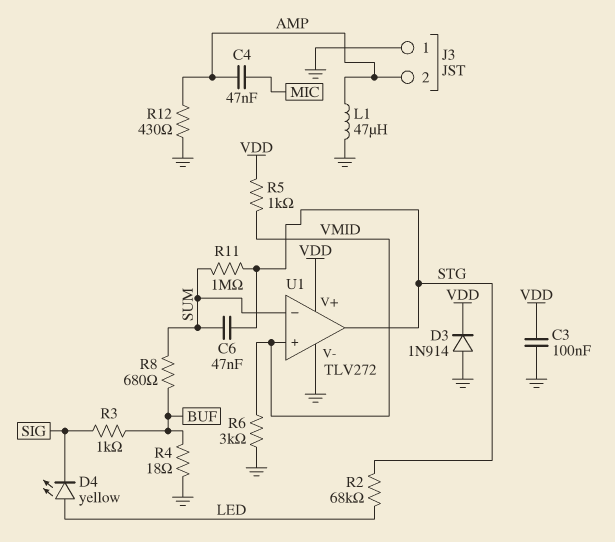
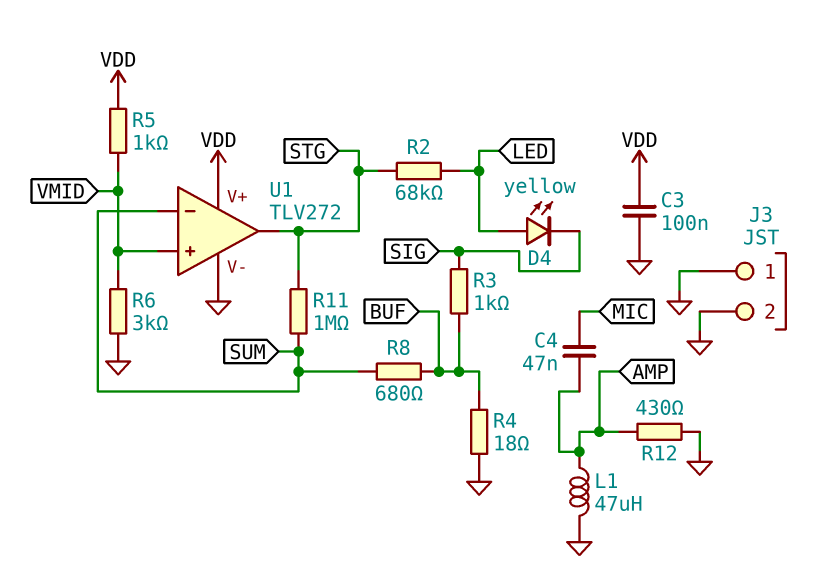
C6: 47nF (STG, SUM) -> none
D3: diode 1N914 (A GND, K VDD) -> none
J3 pin 2: AMP -> GND

